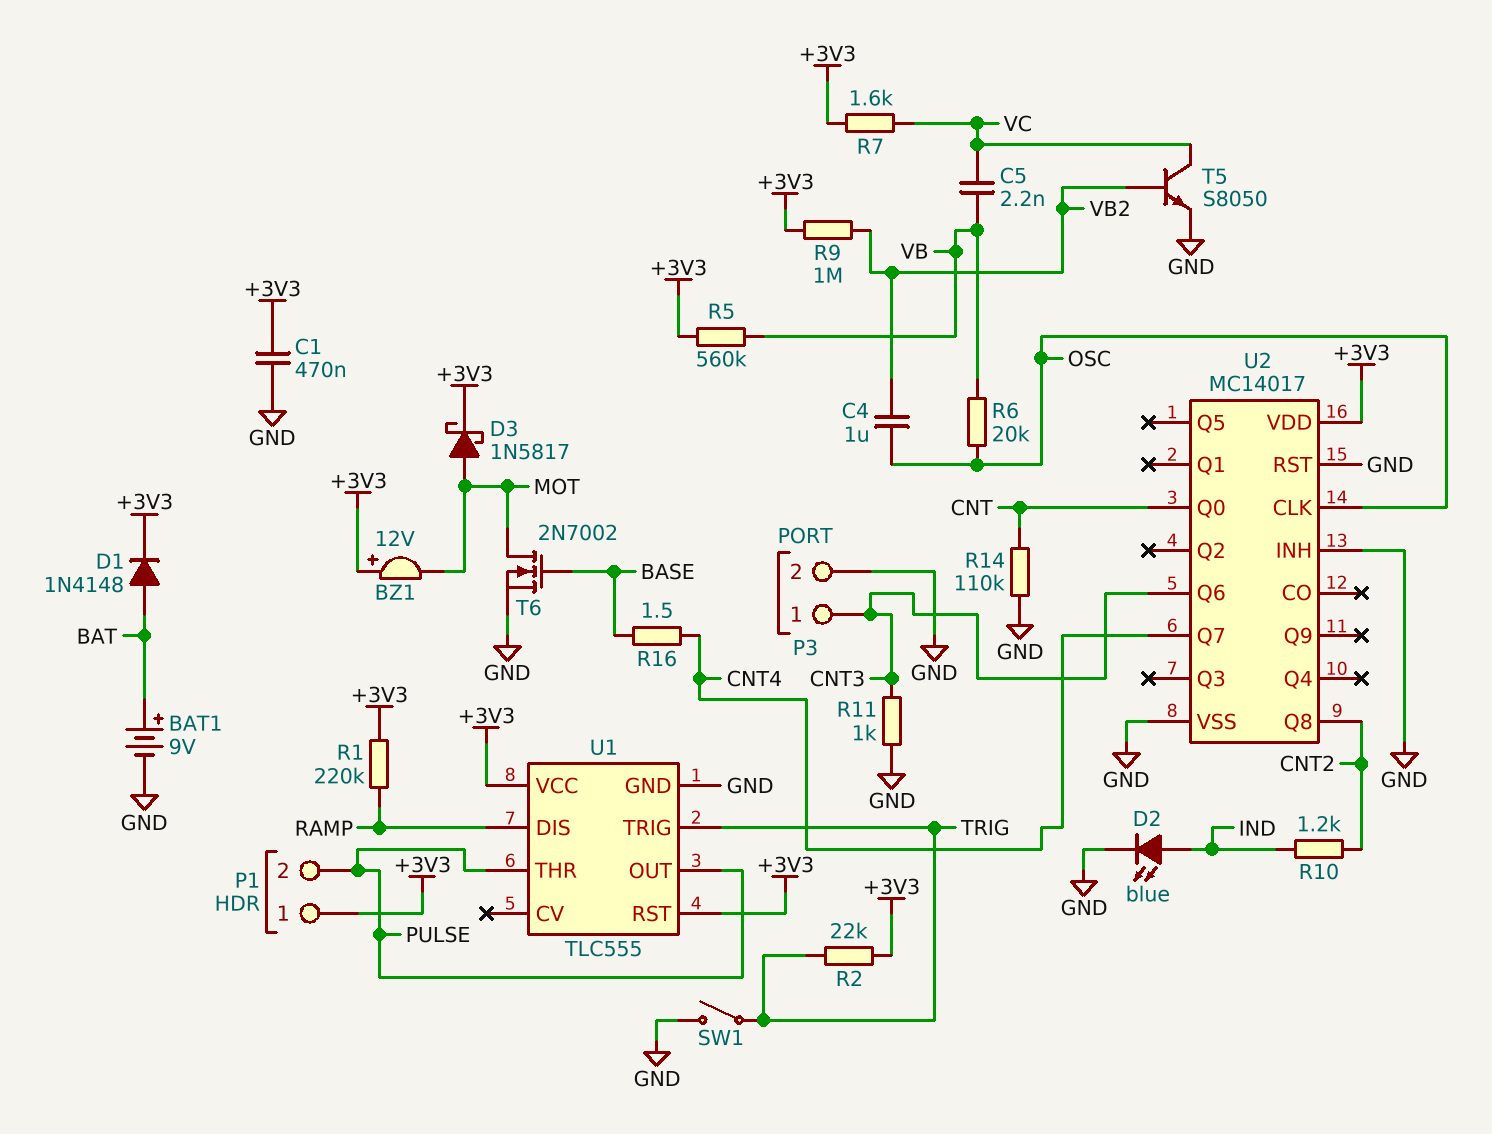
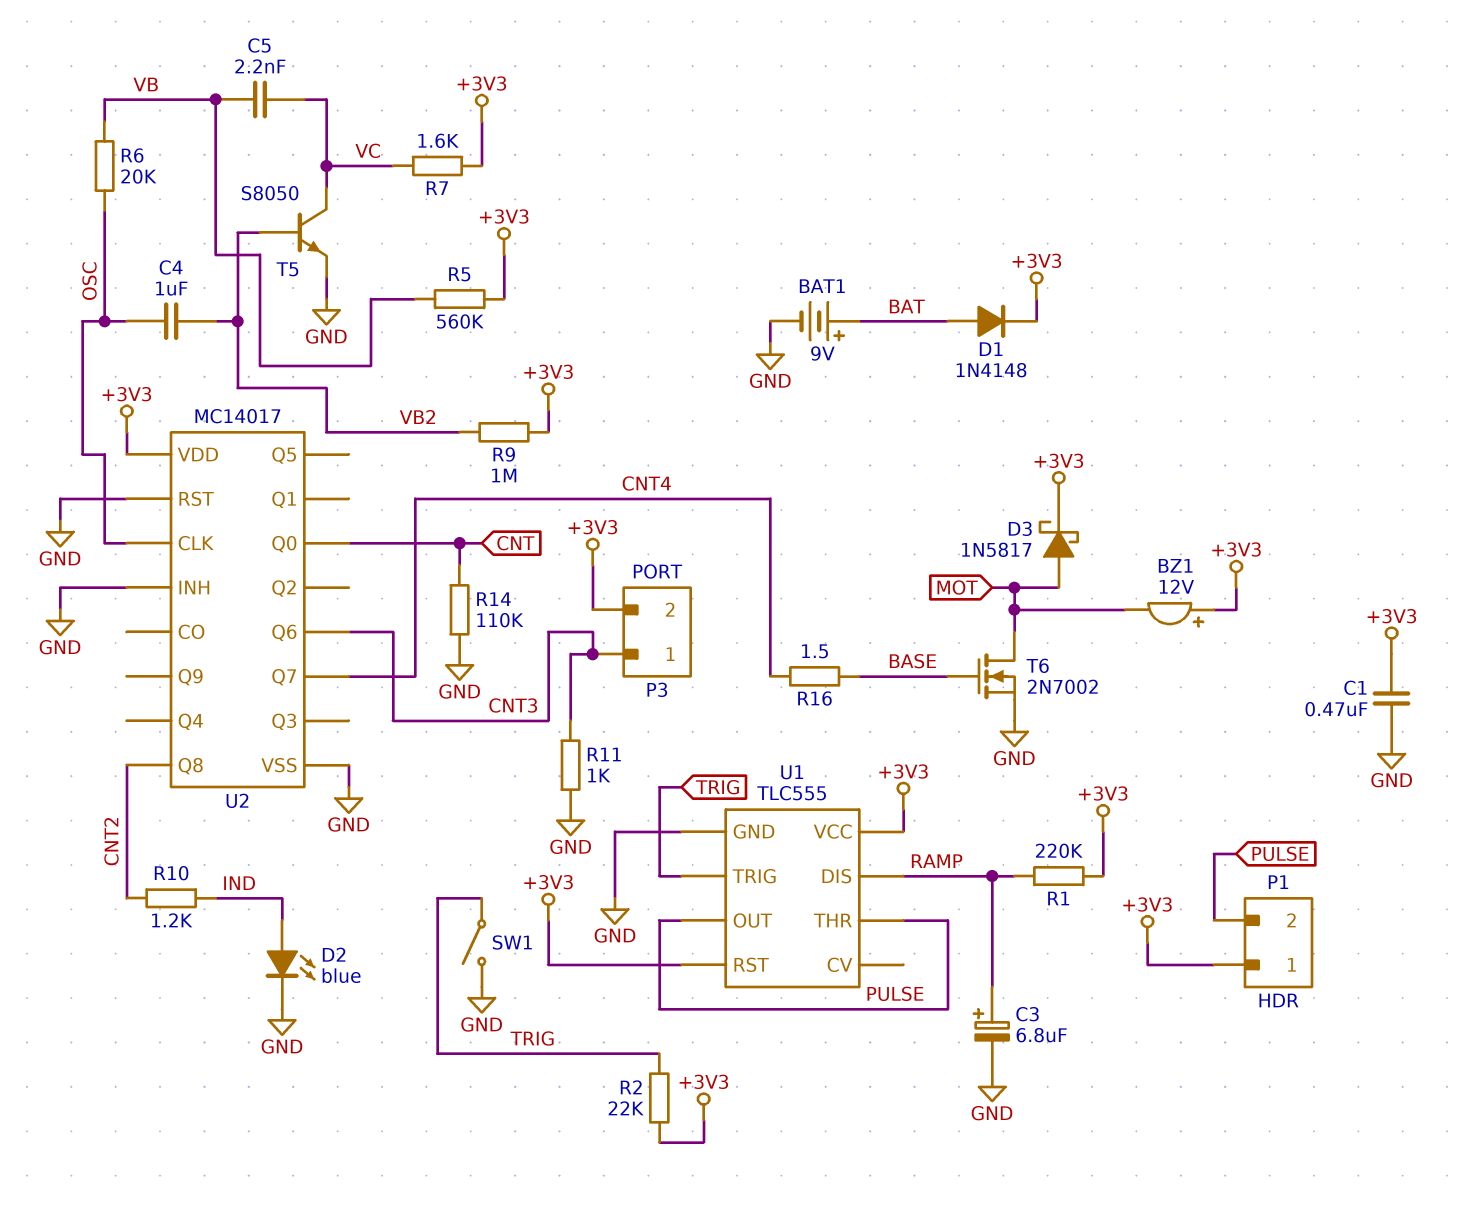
C3: none -> 6.8uF (plus RAMP, minus GND)
P3 pin 2: GND -> +3V3

